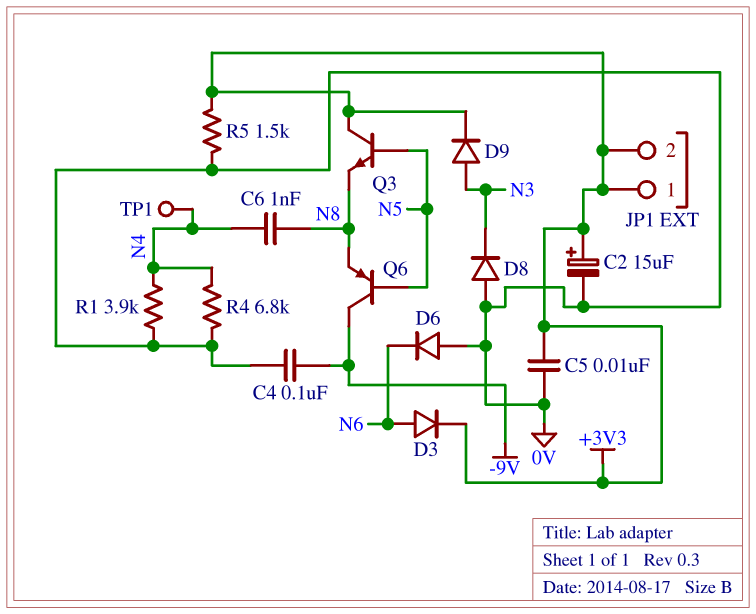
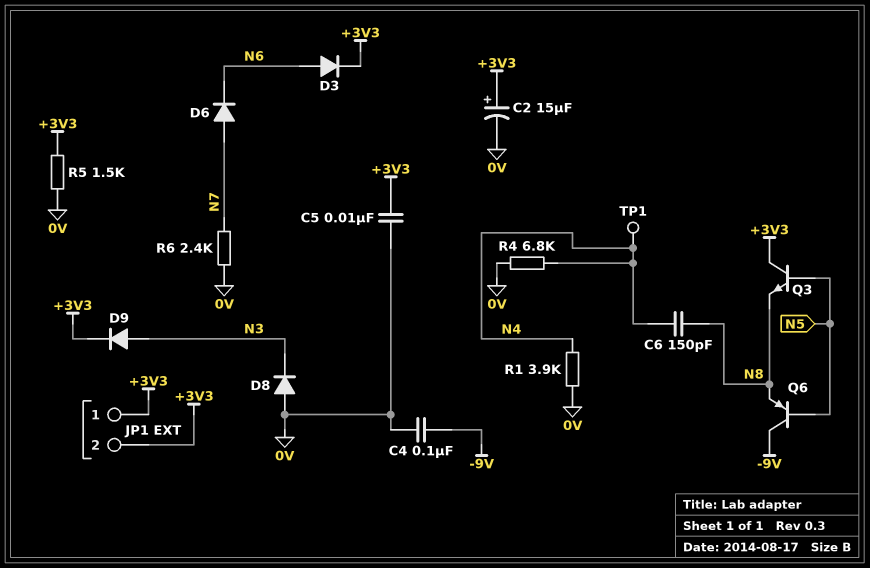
C6: 1nF (N4, N8) -> 150pF (N4, N8)
D6: diode (A 0V, K N6) -> diode (A N7, K N6)
R6: none -> 2.4k (0V, N7)

